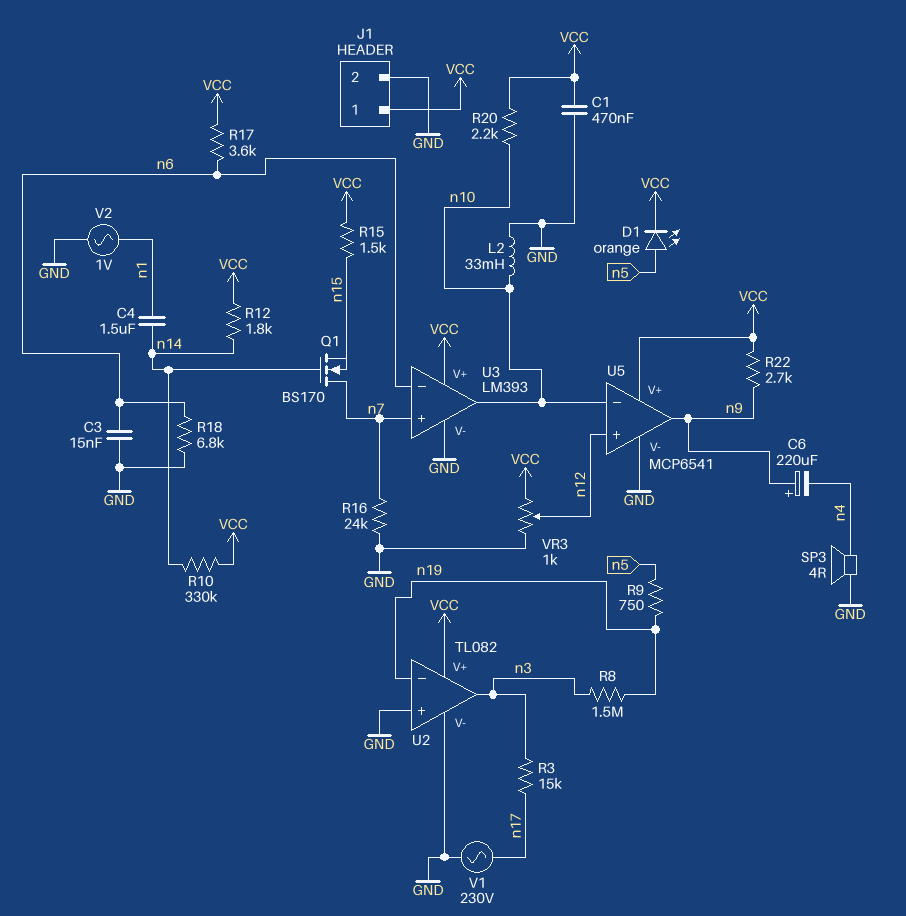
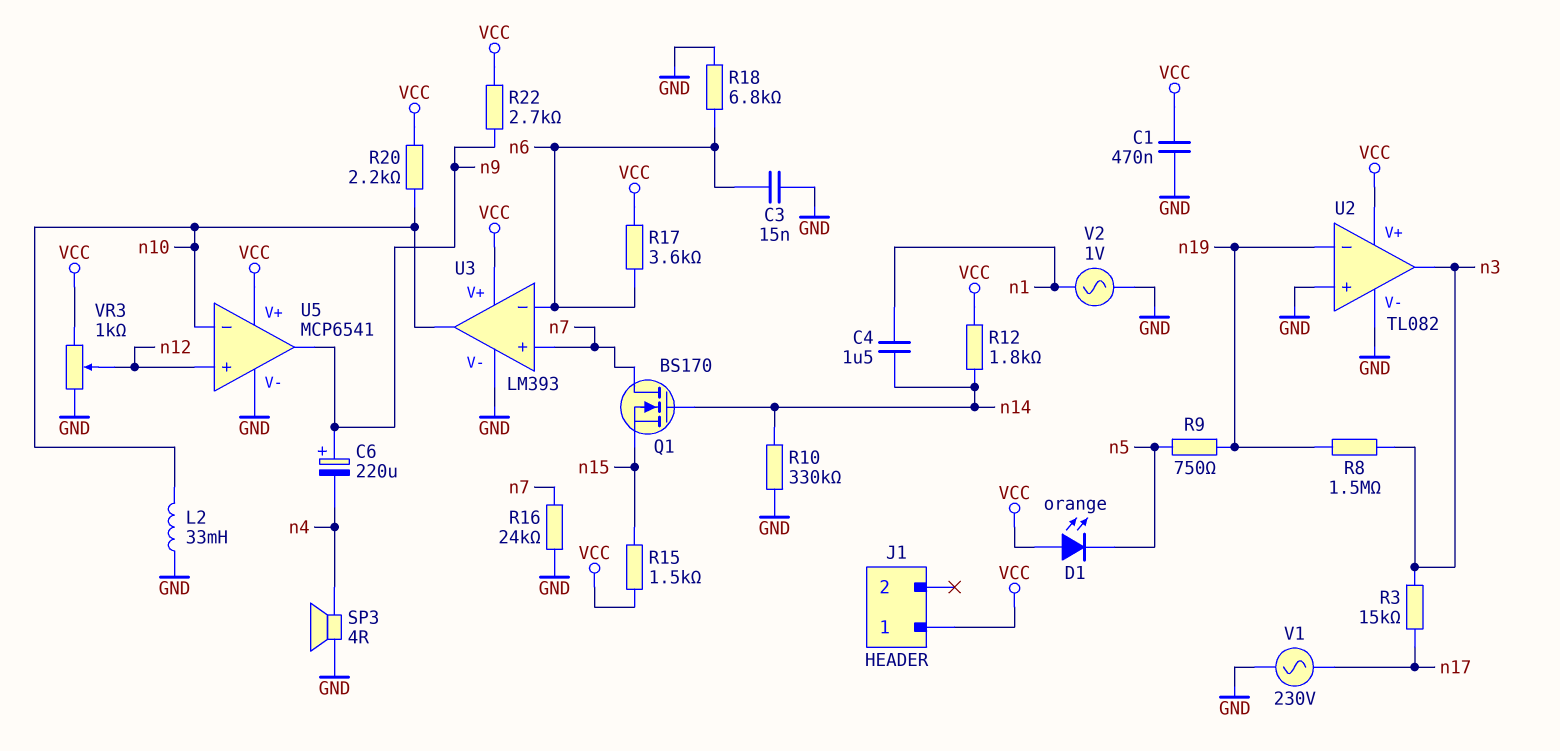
D1: LED orange (A n5, K VCC) -> LED orange (A VCC, K n5)
J1 pin 2: GND -> none
R10: 330k (VCC, n14) -> 330k (GND, n14)

